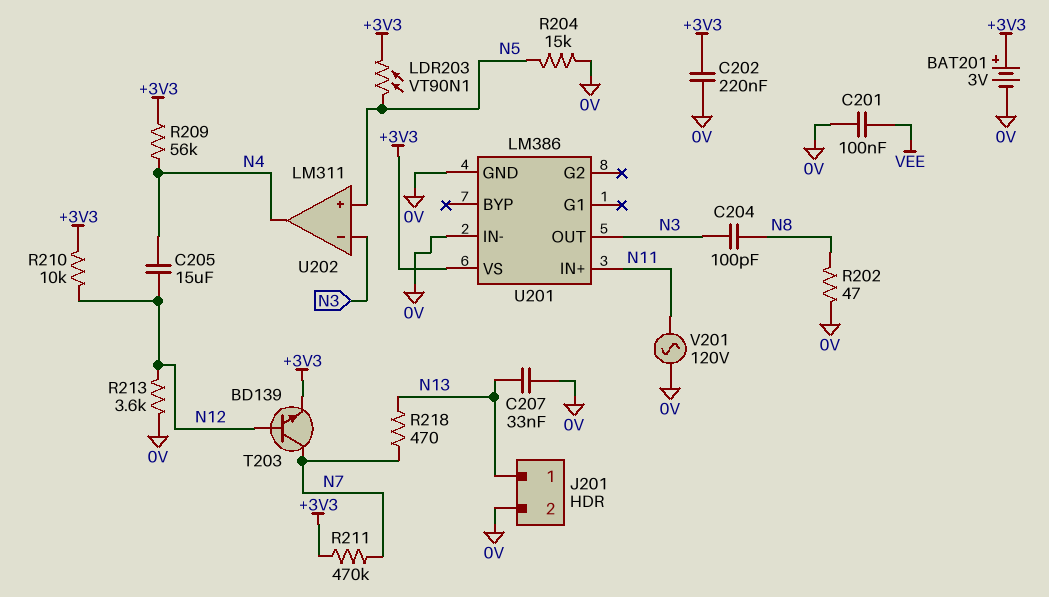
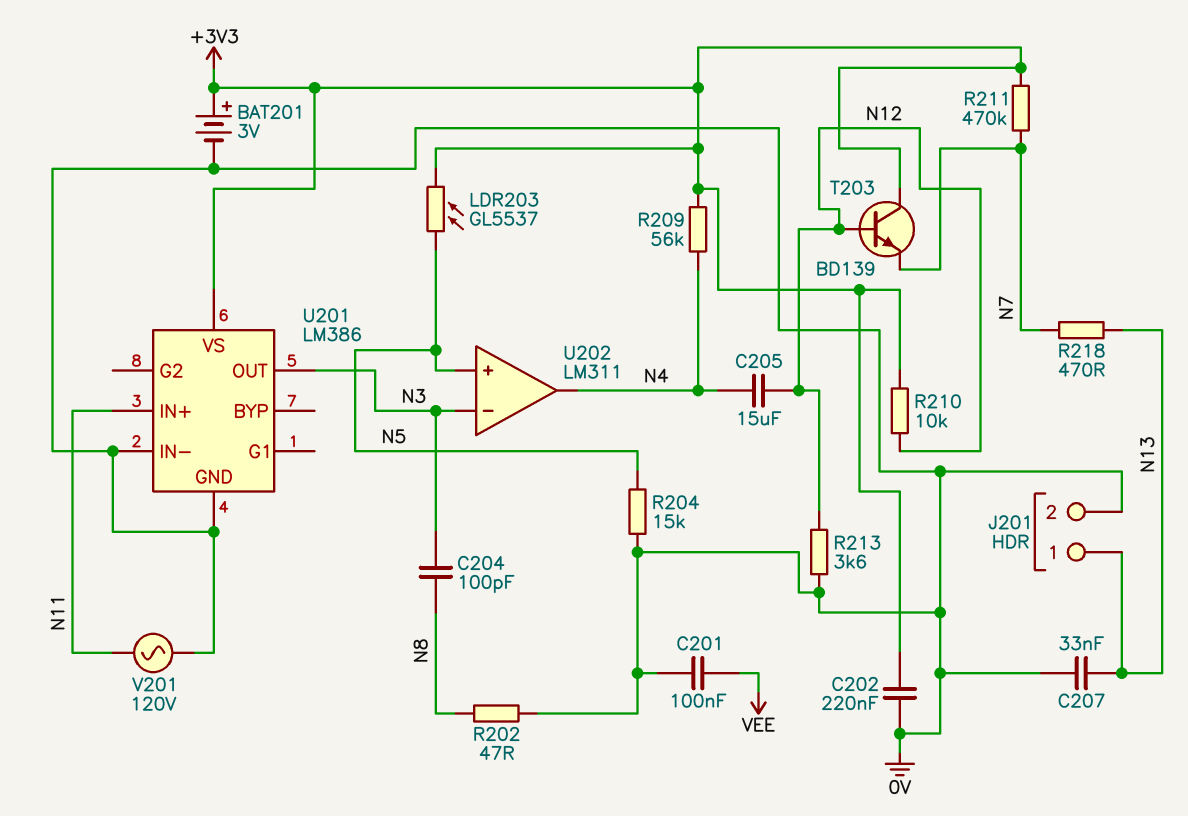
LDR203: VT90N1 (+3V3, N5) -> GL5537 (+3V3, N5)
T203: NPN BD139 (B N12, C N7, E +3V3) -> NPN BD139 (B N12, C +3V3, E N7)

